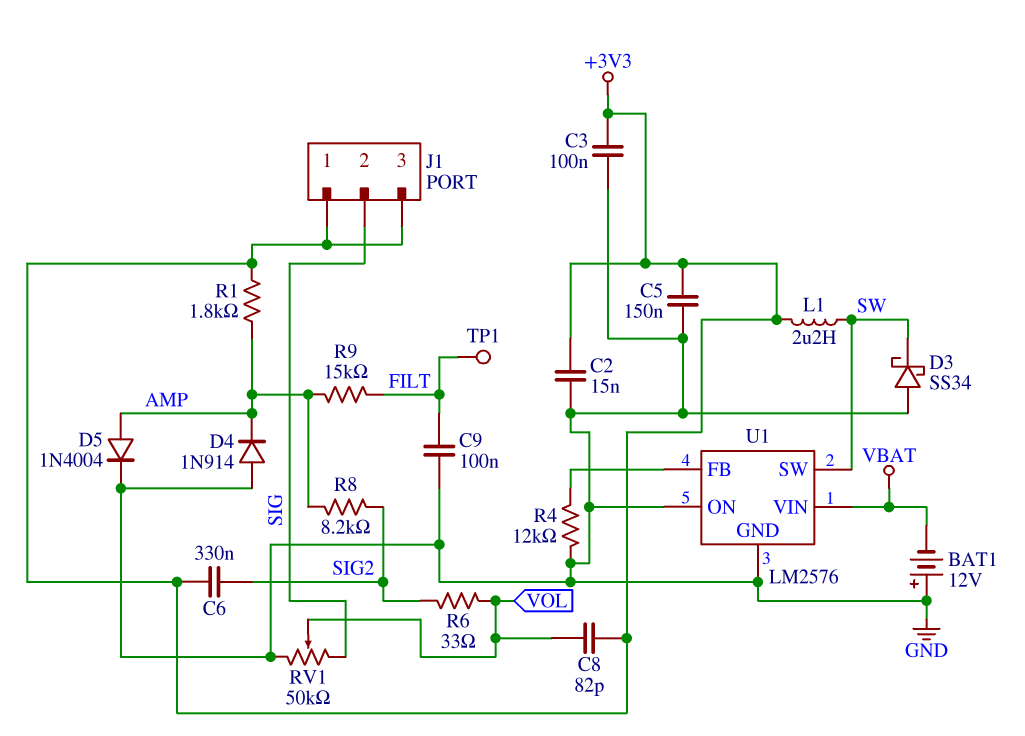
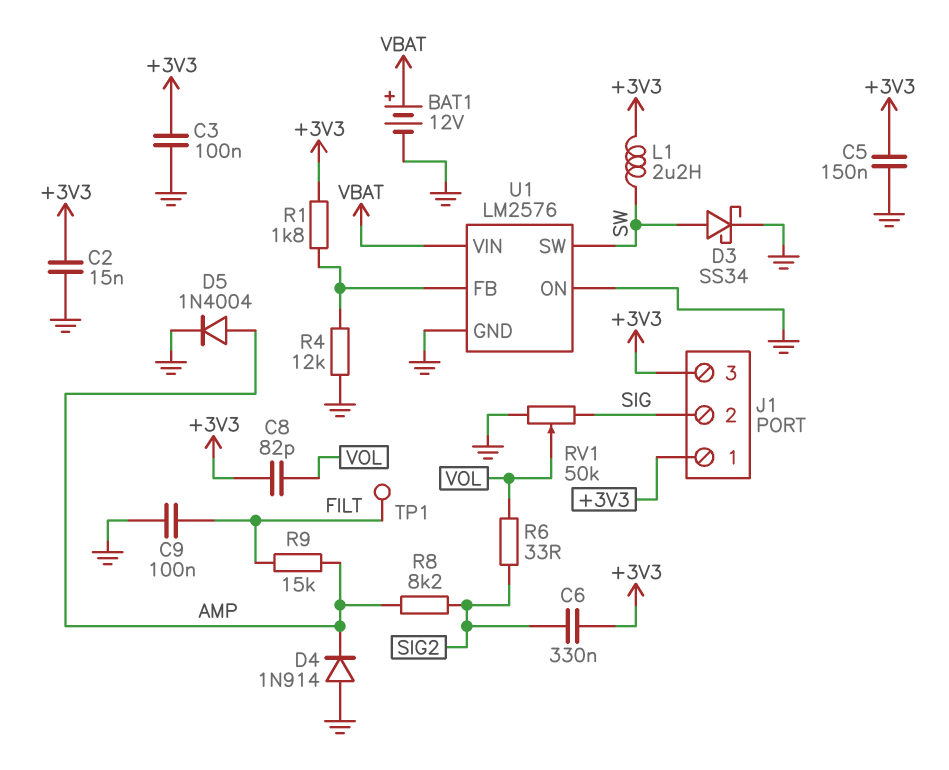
BAT1: 12V (plus GND, minus VBAT) -> 12V (plus VBAT, minus GND)
D3: schottky SS34 (A GND, K SW) -> schottky SS34 (A SW, K GND)
R1: 1.8k (+3V3, AMP) -> 1.8k (+3V3, U1/FB)

